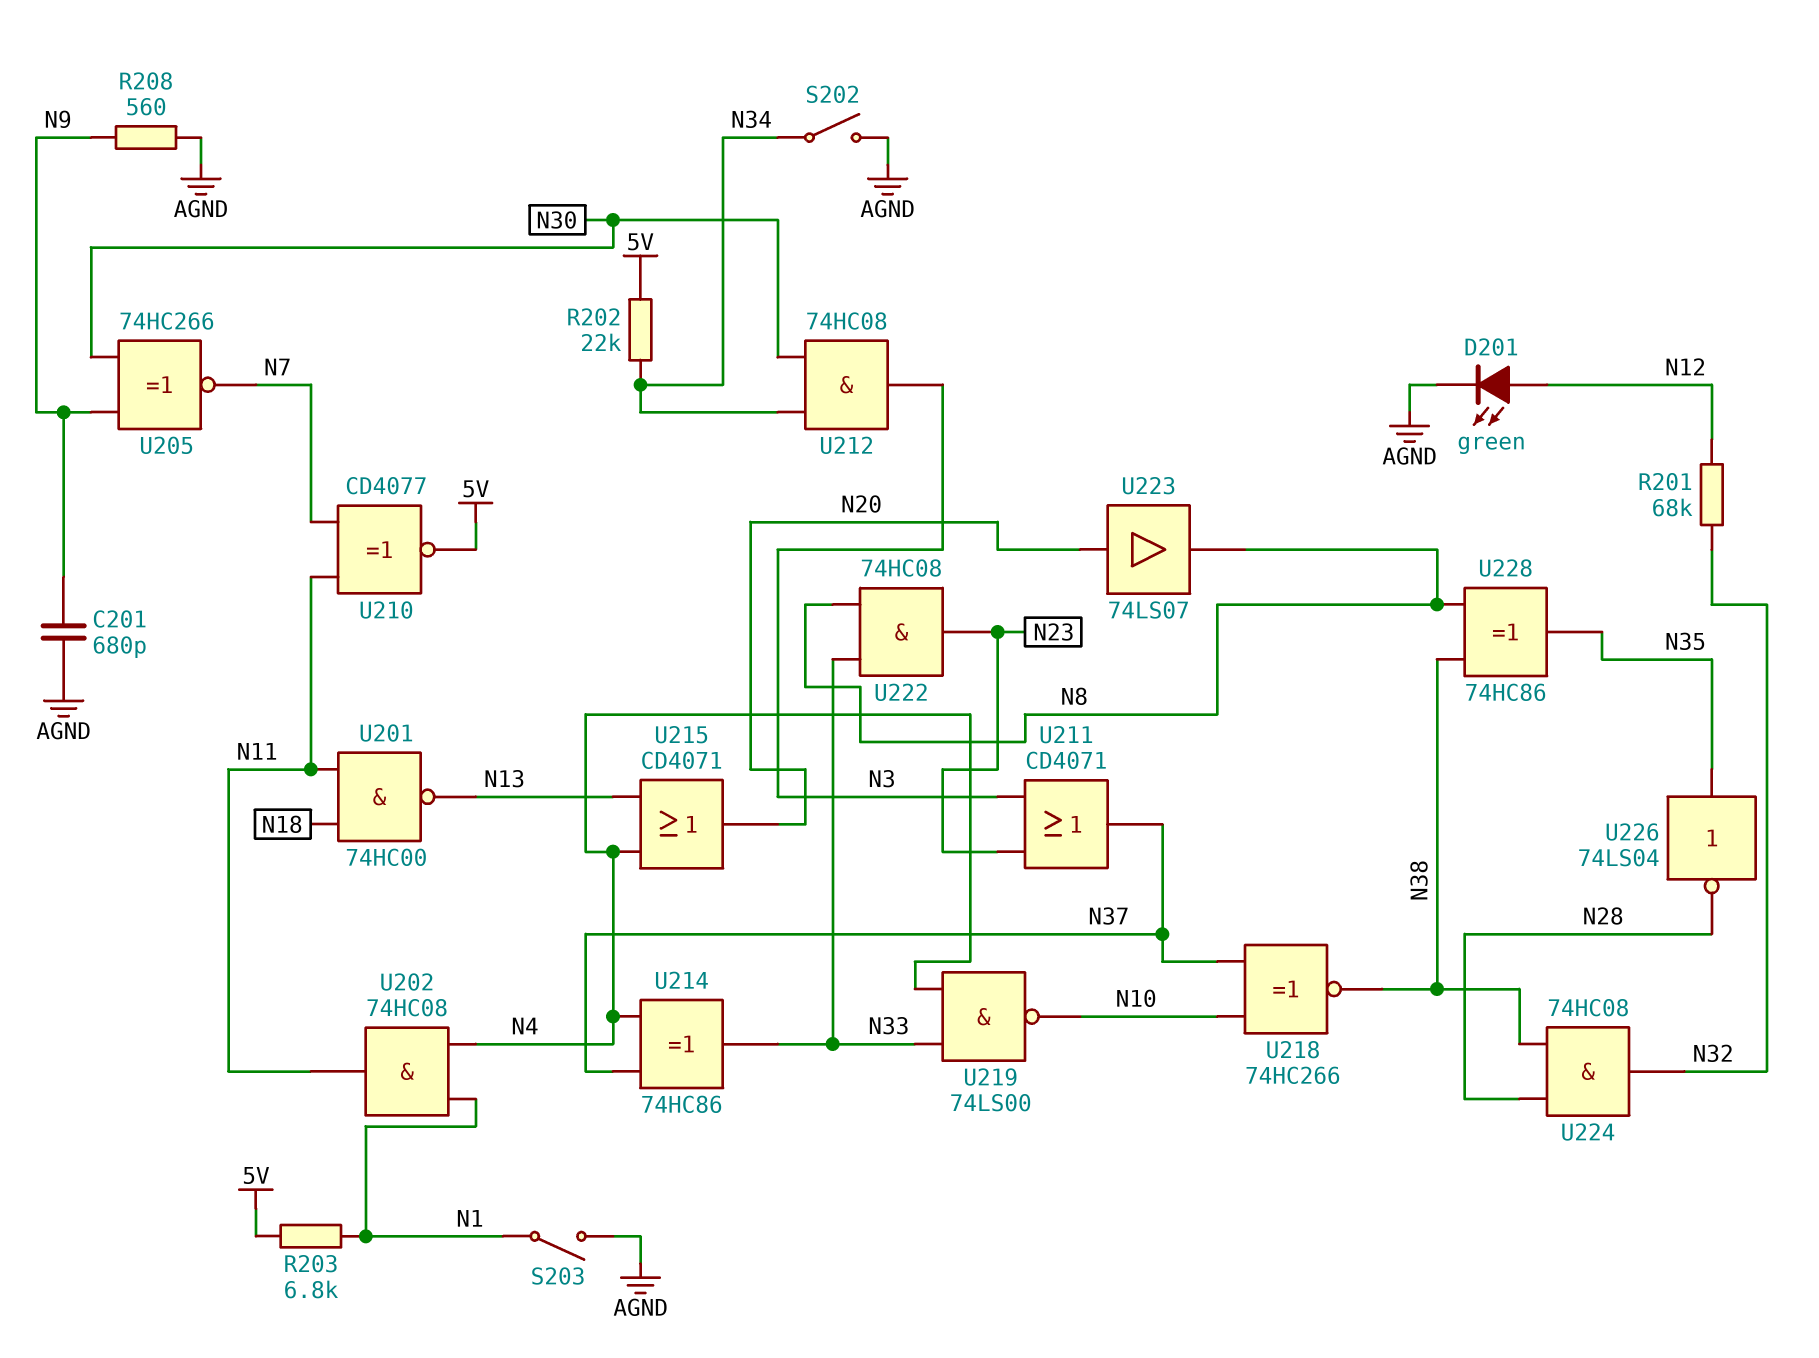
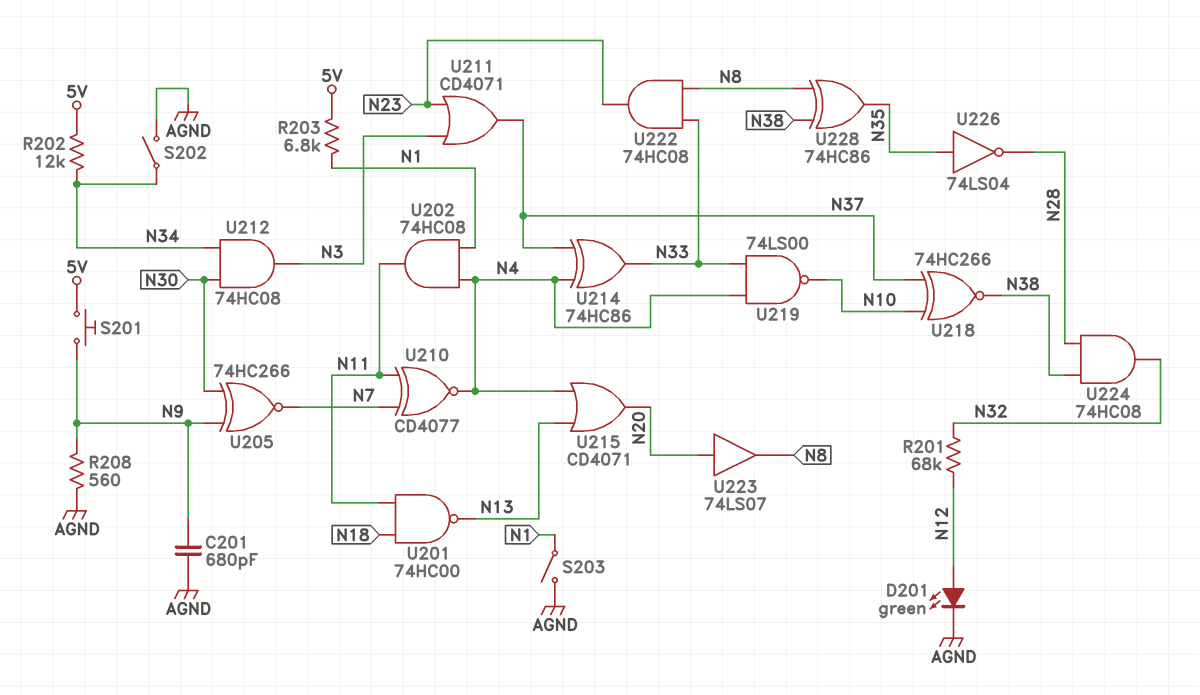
R202: 22k (5V, N34) -> 12k (5V, N34)
S201: none -> button (5V, N9)
U210: XNOR CD4077 (in N7, in N11, out 5V) -> XNOR CD4077 (in N7, in N11, out N4)

